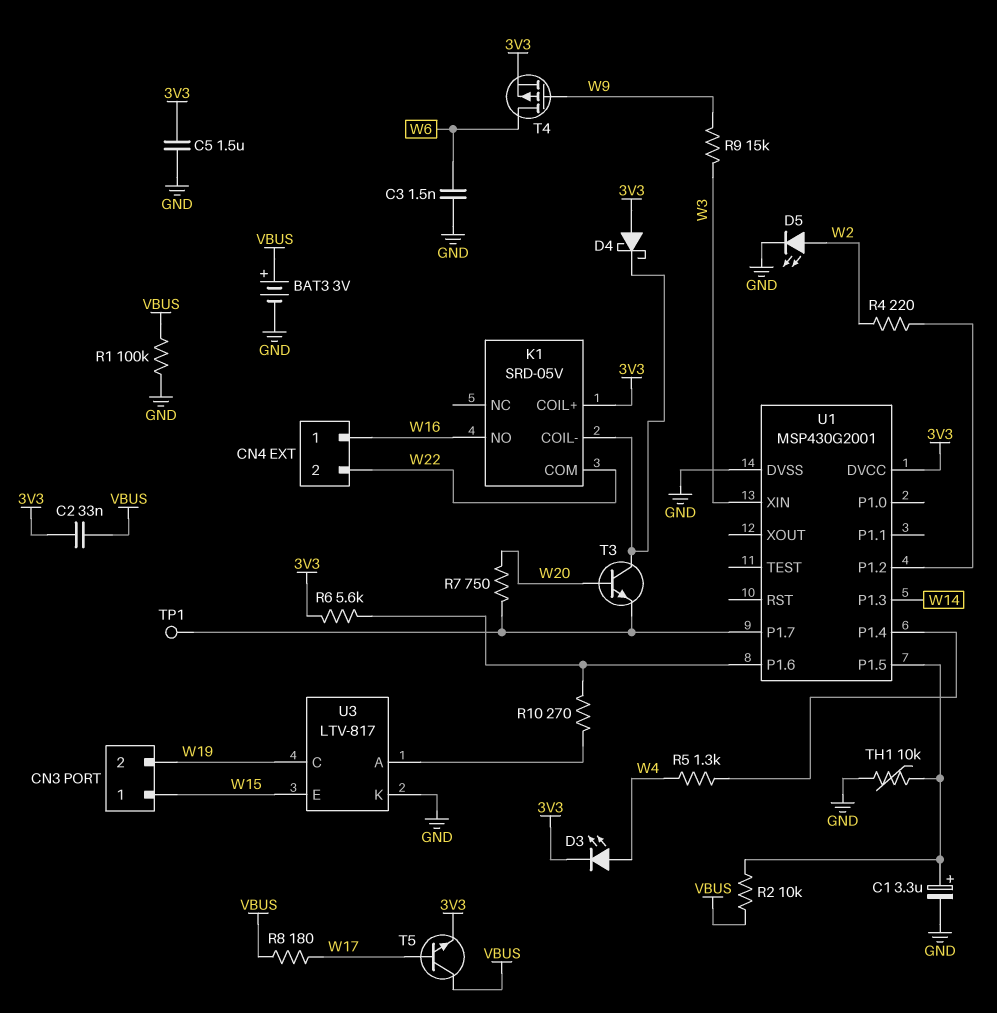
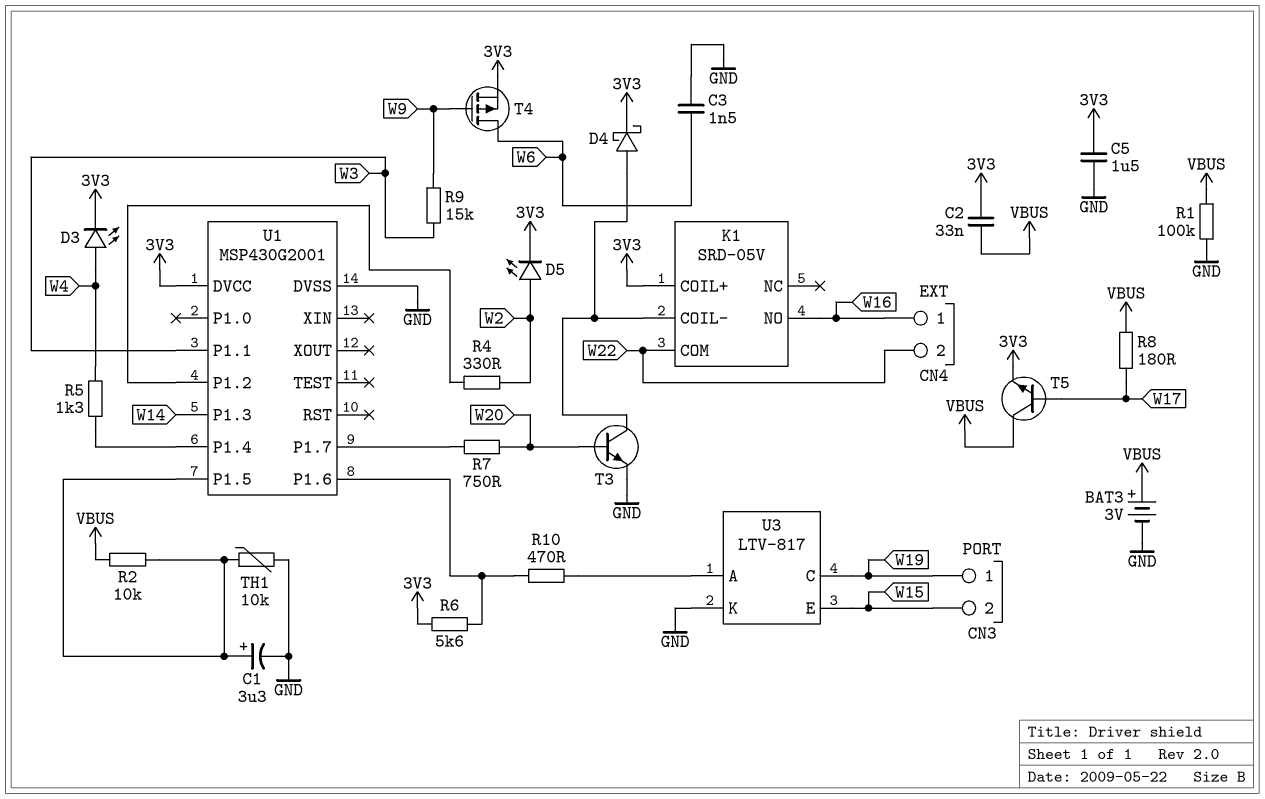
CN3 pin 1: W15 -> W19
CN3 pin 2: W19 -> W15
D4: schottky (A 3V3, K K1/COIL-) -> schottky (A K1/COIL-, K 3V3)
D5: LED (A W2, K GND) -> LED (A W2, K 3V3)
R4: 220 (U1/P1.2, W2) -> 330 (U1/P1.2, W2)
R10: 270 (U1/P1.6, U3/A) -> 470 (U1/P1.6, U3/A)
T3: NPN (B W20, C K1/COIL-, E U1/P1.7) -> NPN (B W20, C K1/COIL-, E GND)
TP1: test point (U1/P1.7) -> none
U1 pin P1.1: none -> W3
U1 pin XIN: W3 -> none

